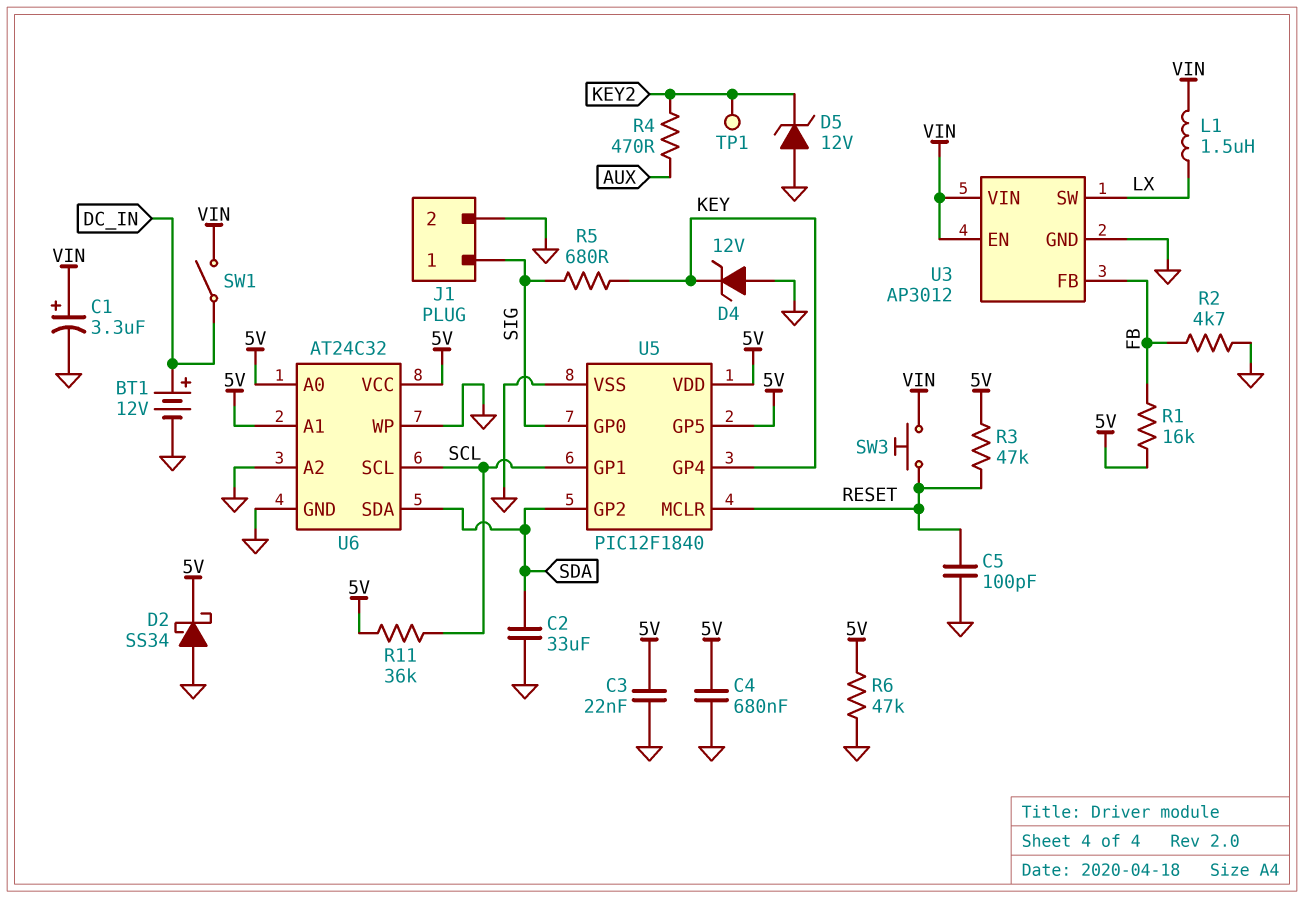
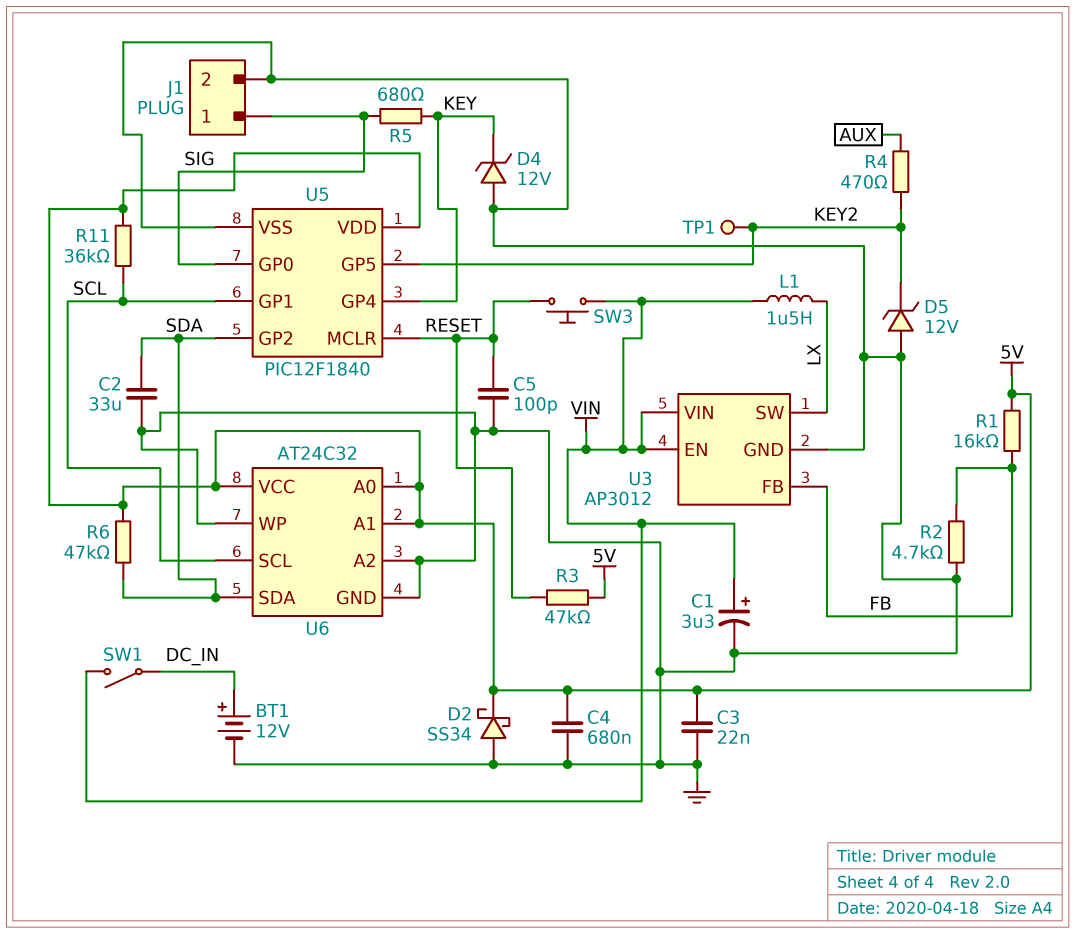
R6: 47k (5V, GND) -> 47k (5V, SDA)
U5 pin GP5: 5V -> KEY2

